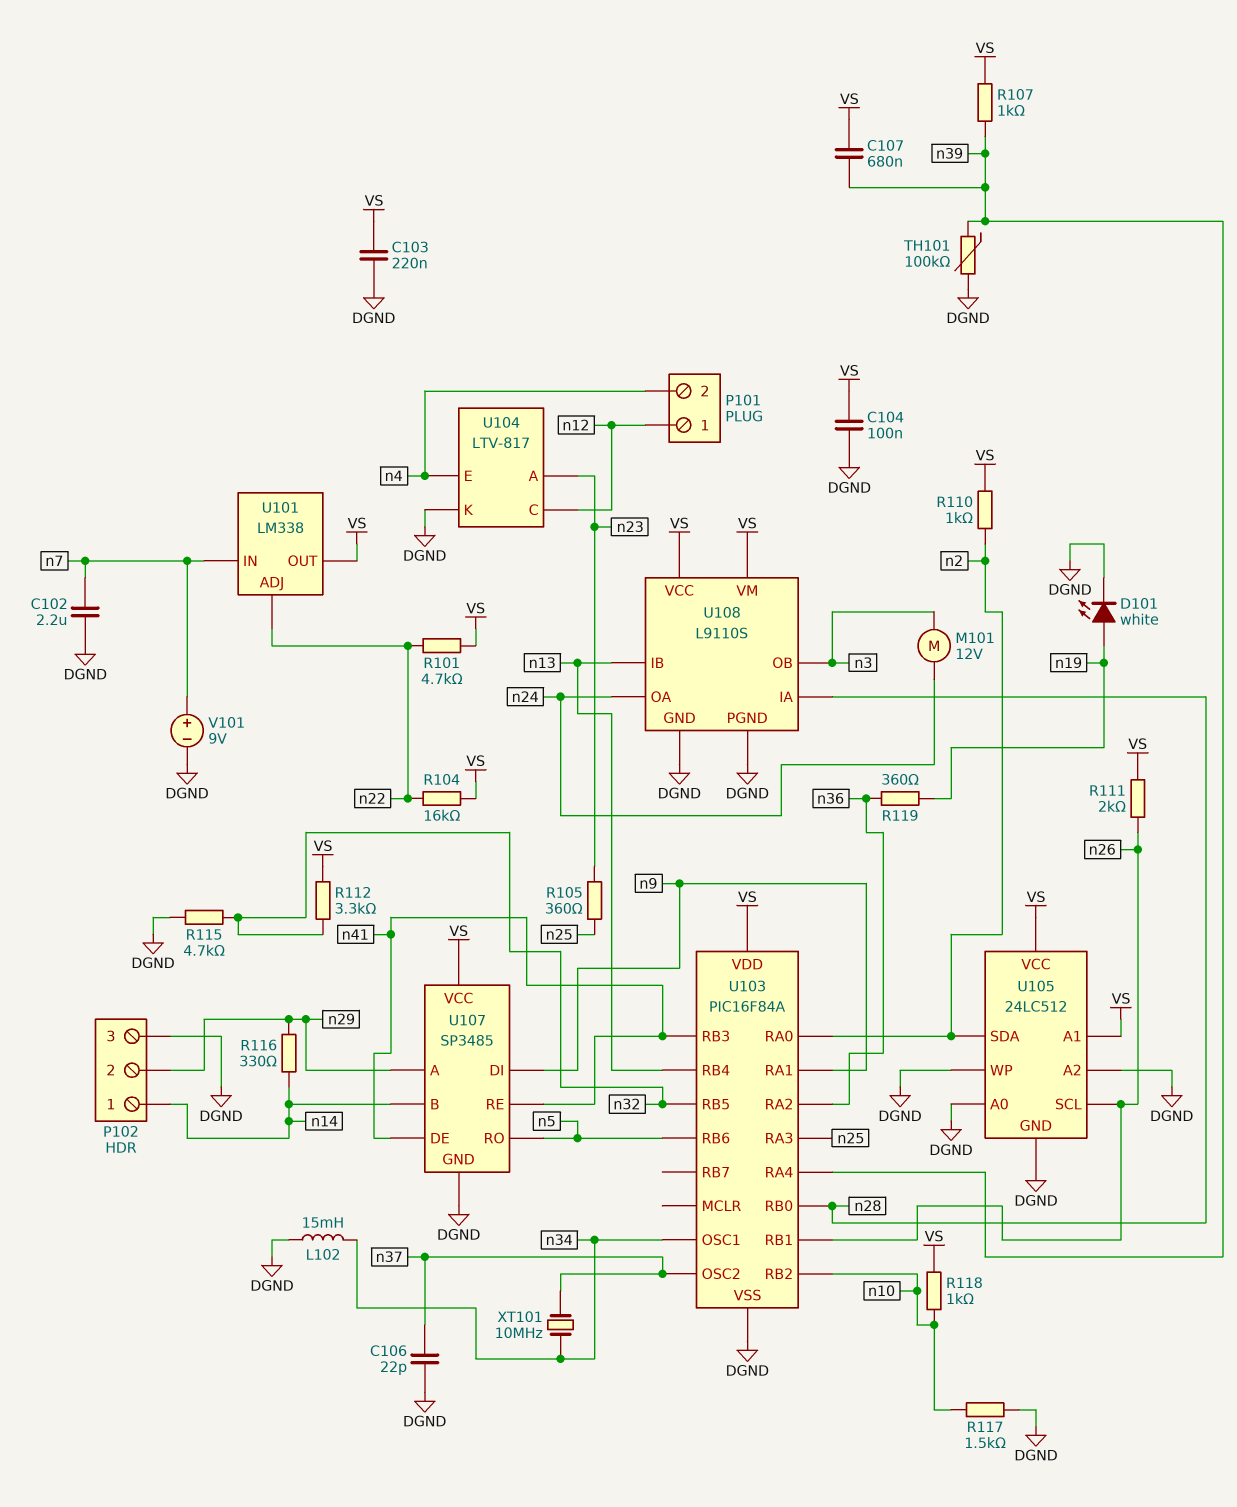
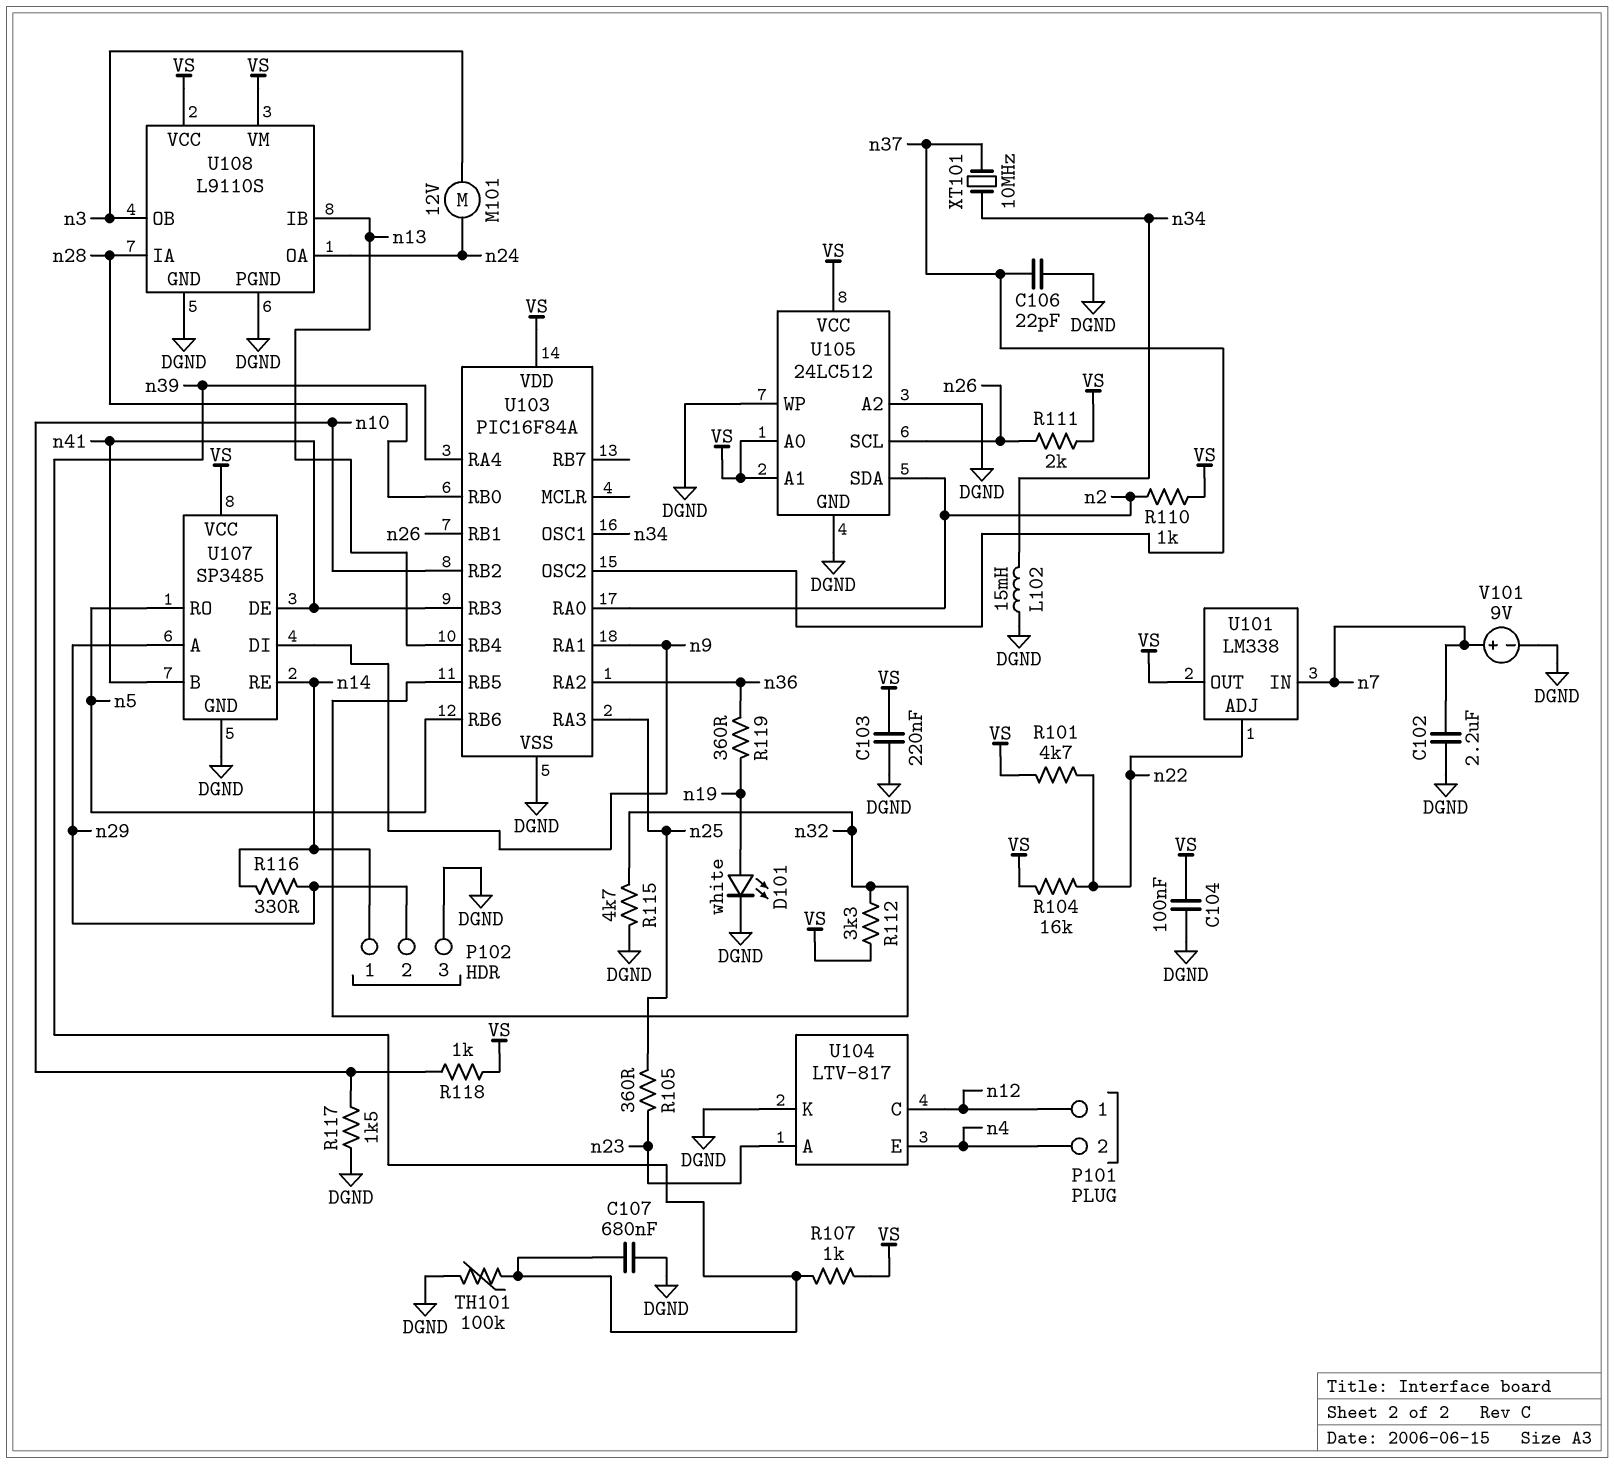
C107: 680nF (VS, n39) -> 680nF (DGND, n39)
U105 pin A0: DGND -> VS
U107 pin B: n14 -> n41
U107 pin RE: n41 -> n14

